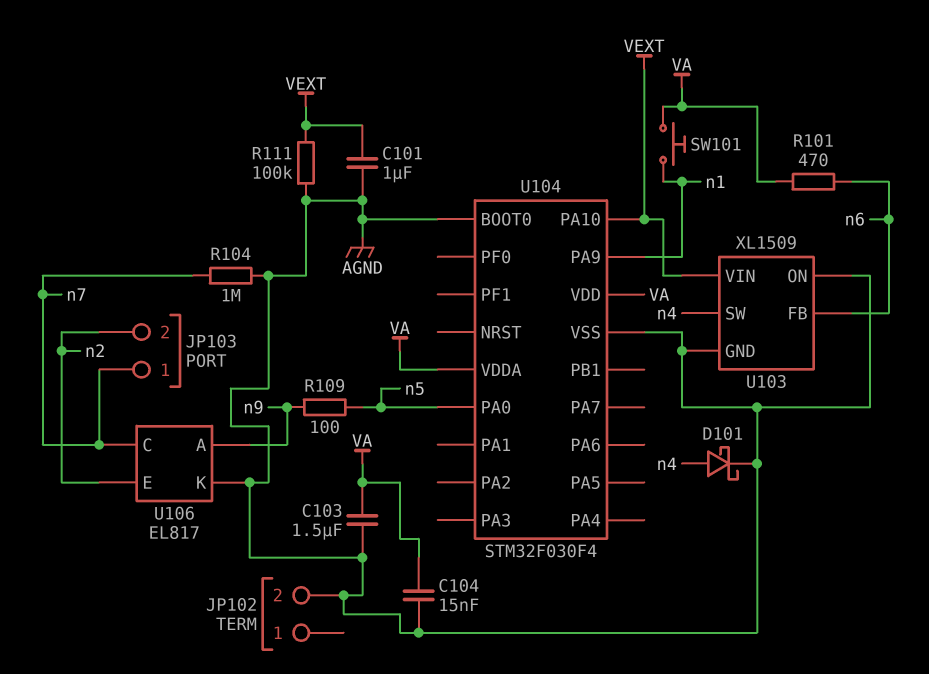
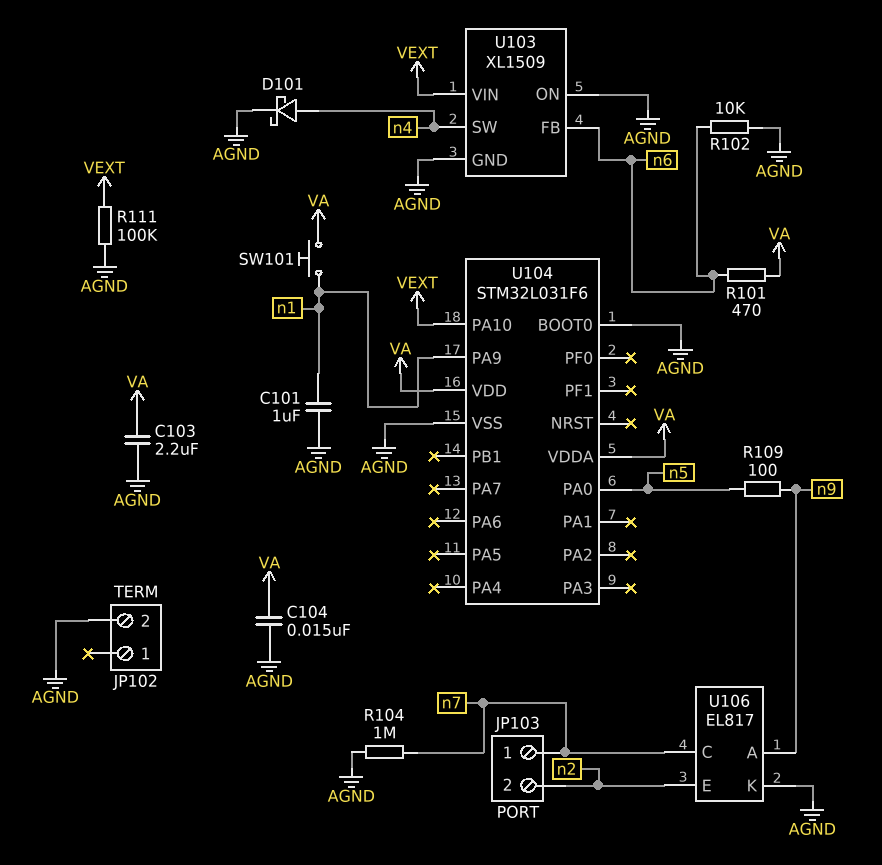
C101: 1uF (AGND, VEXT) -> 1uF (AGND, n1)
C103: 1.5uF (AGND, VA) -> 2.2uF (AGND, VA)
R102: none -> 10k (AGND, n6)
U104: STM32F030F4 -> STM32L031F6

